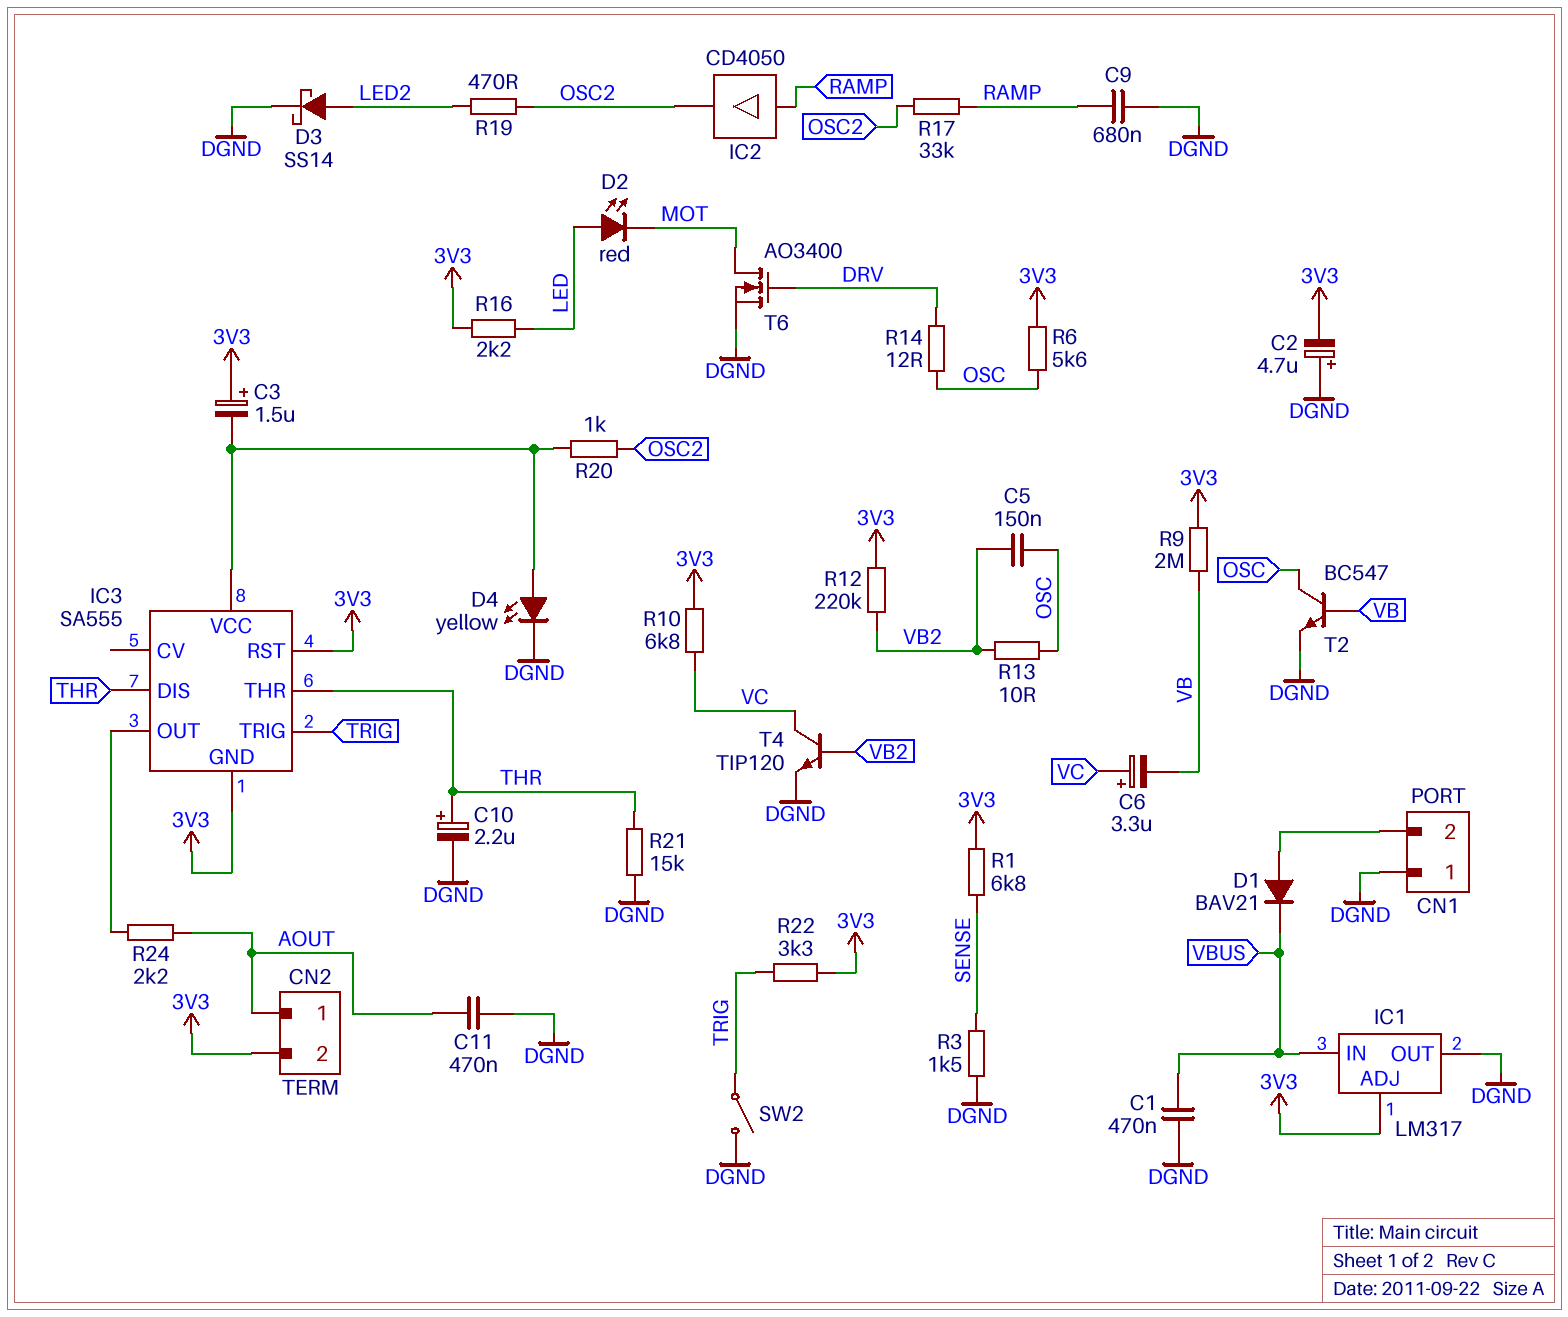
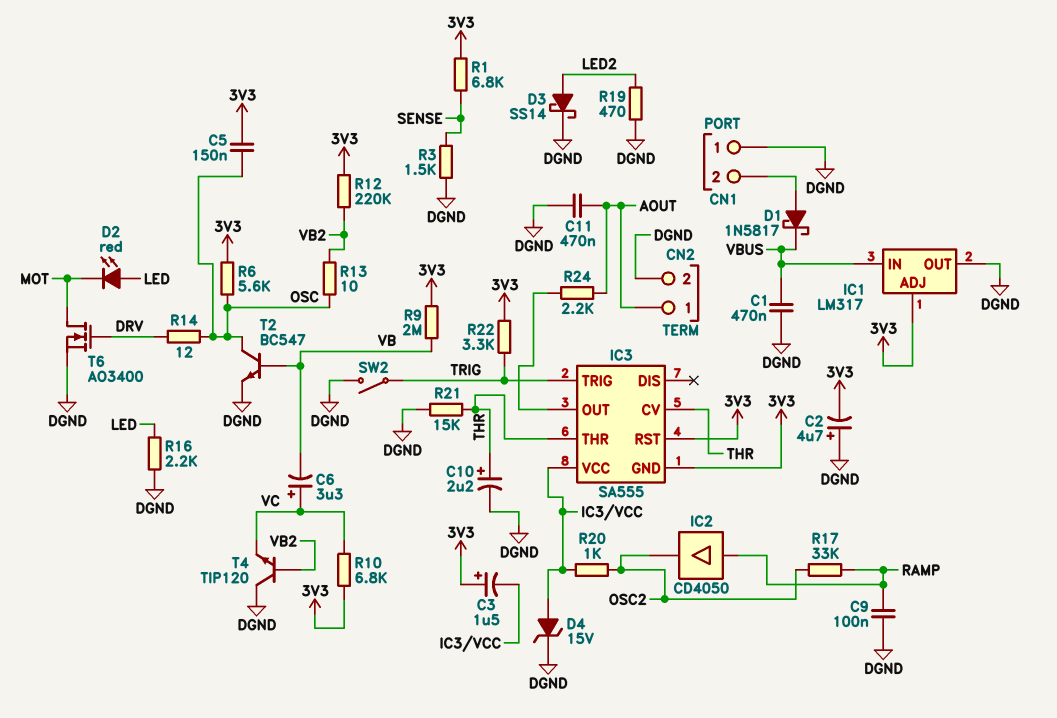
C5: 150nF (OSC, VB2) -> 150nF (3V3, OSC)
C9: 680nF (DGND, RAMP) -> 100nF (DGND, RAMP)
CN2 pin 2: 3V3 -> DGND
D1: diode BAV21 (A CN1/2, K VBUS) -> schottky 1N5817 (A CN1/2, K VBUS)
D4: LED yellow (A IC3/VCC, K DGND) -> zener 15V (A IC3/VCC, K DGND)
IC3 pin CV: none -> THR
IC3 pin DIS: THR -> none
R16: 2.2k (3V3, LED) -> 2.2k (DGND, LED)
R19: 470 (LED2, OSC2) -> 470 (DGND, LED2)
T4: NPN TIP120 (B VB2, C VC, E DGND) -> NPN TIP120 (B VB2, C DGND, E VC)

